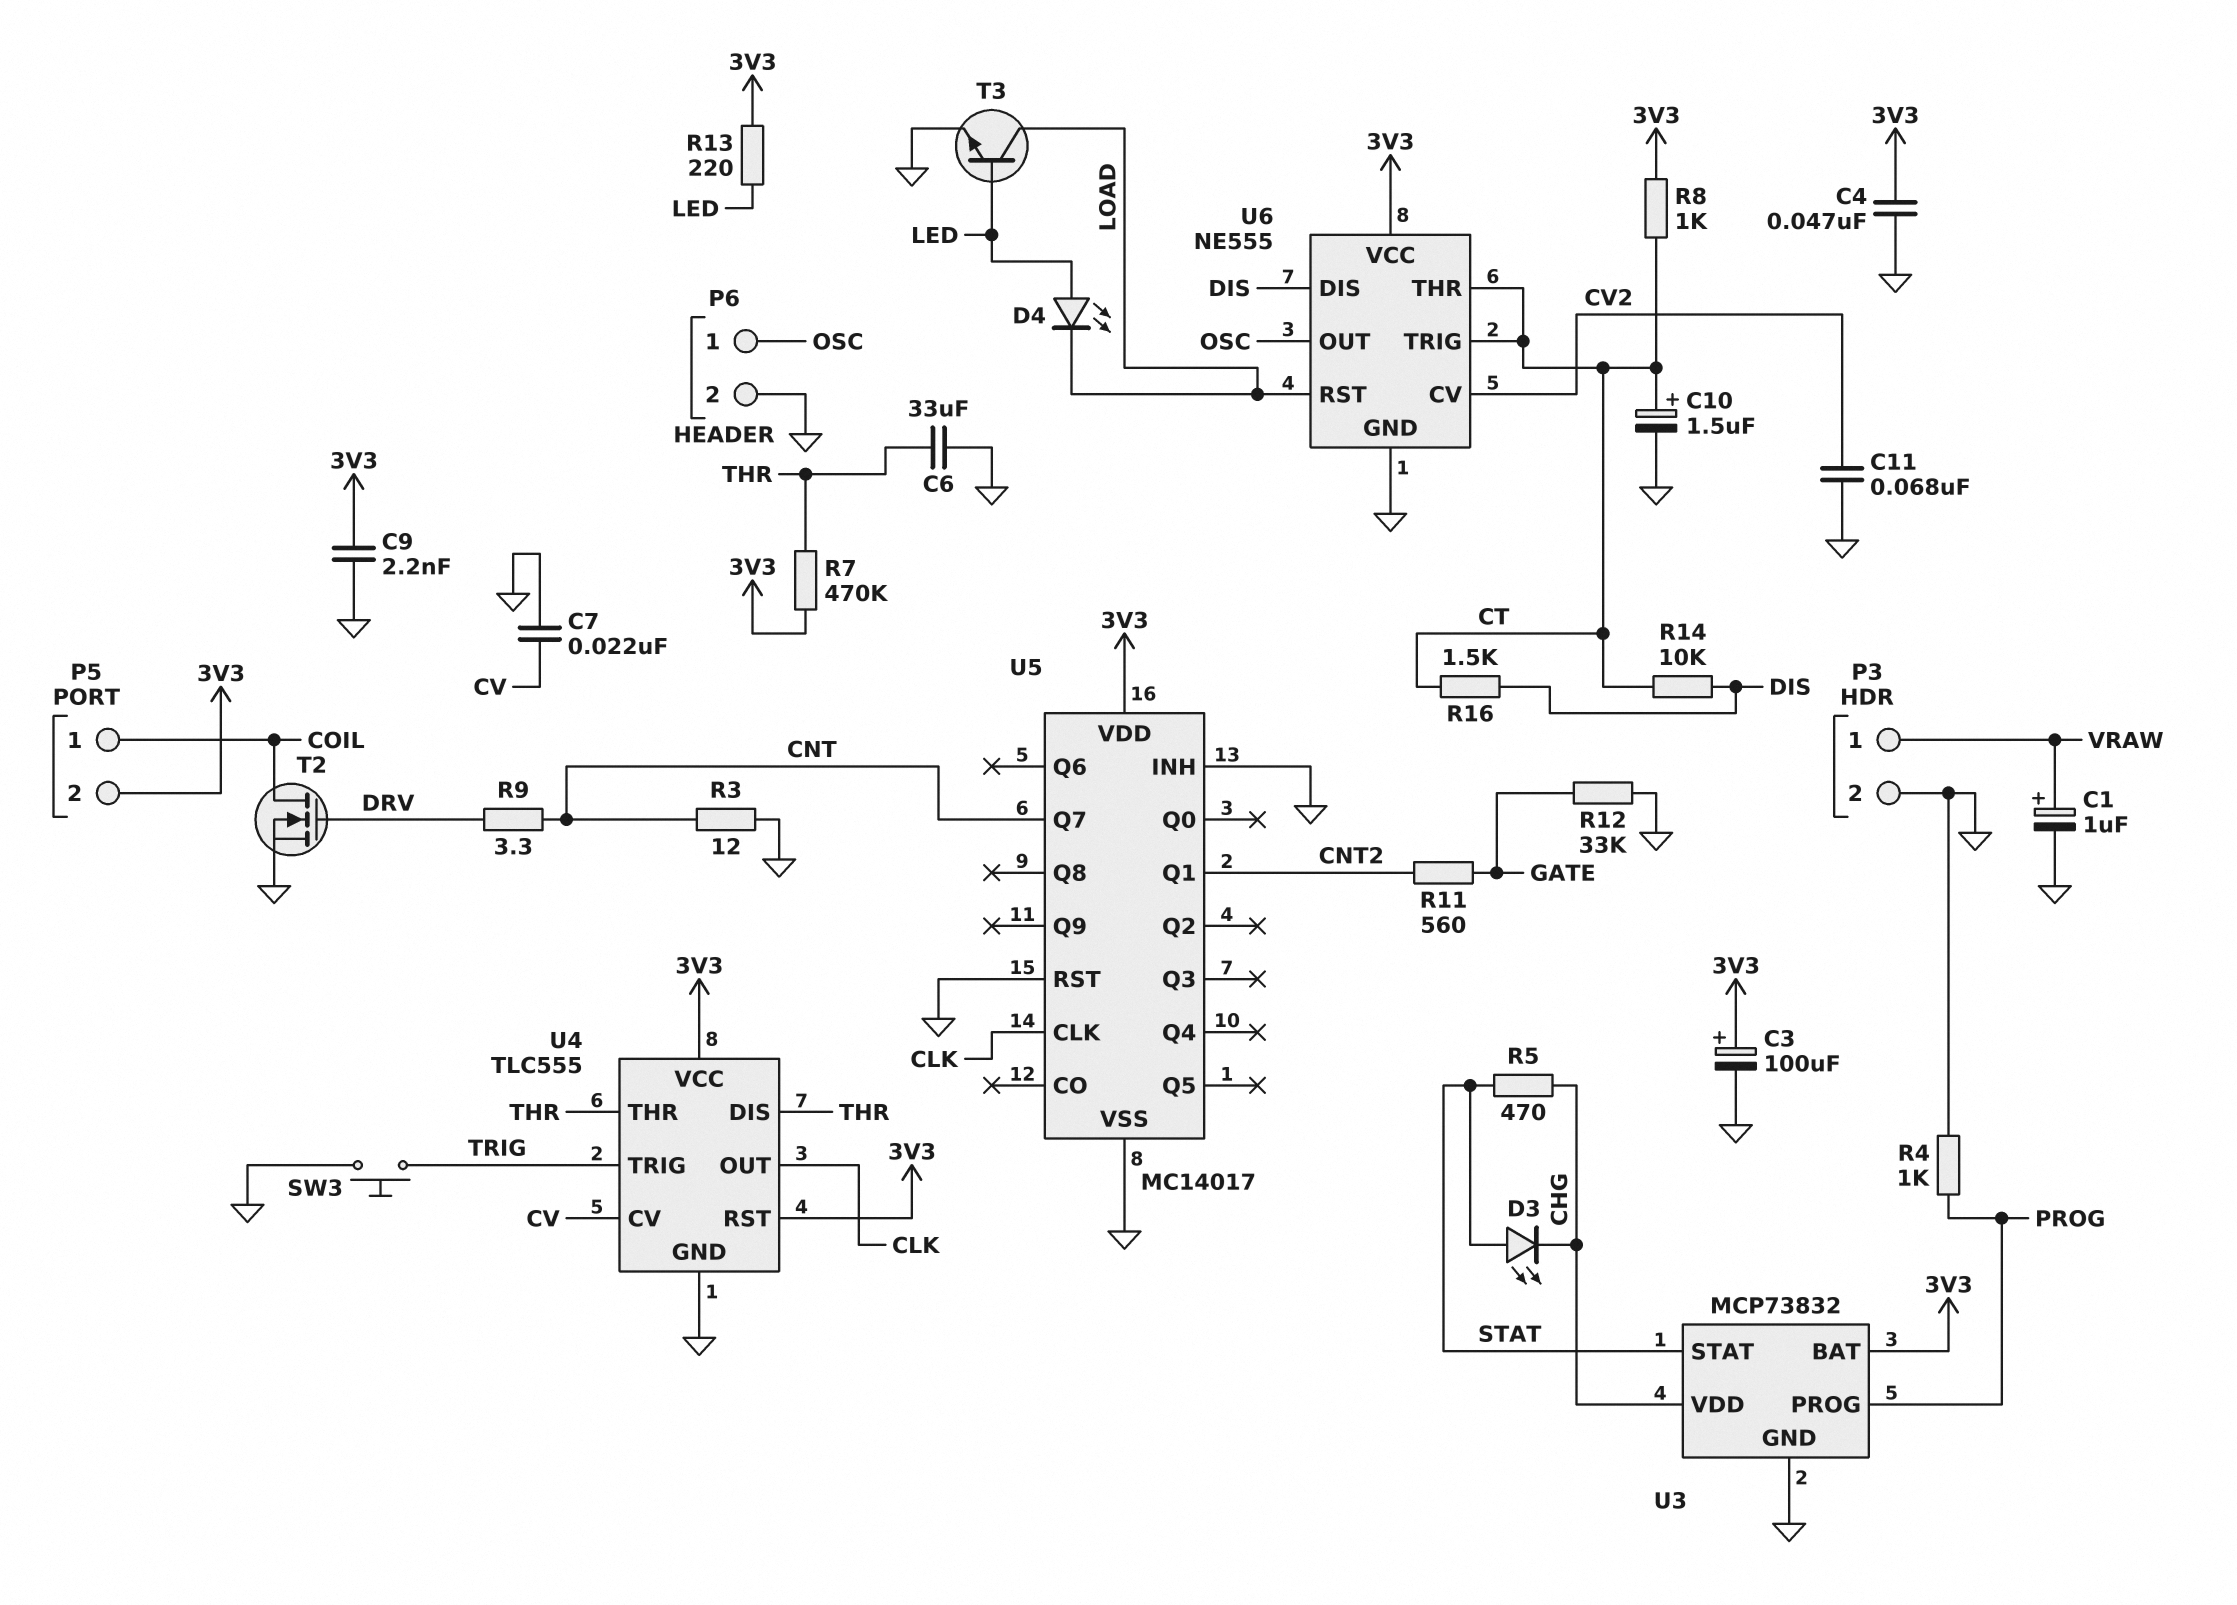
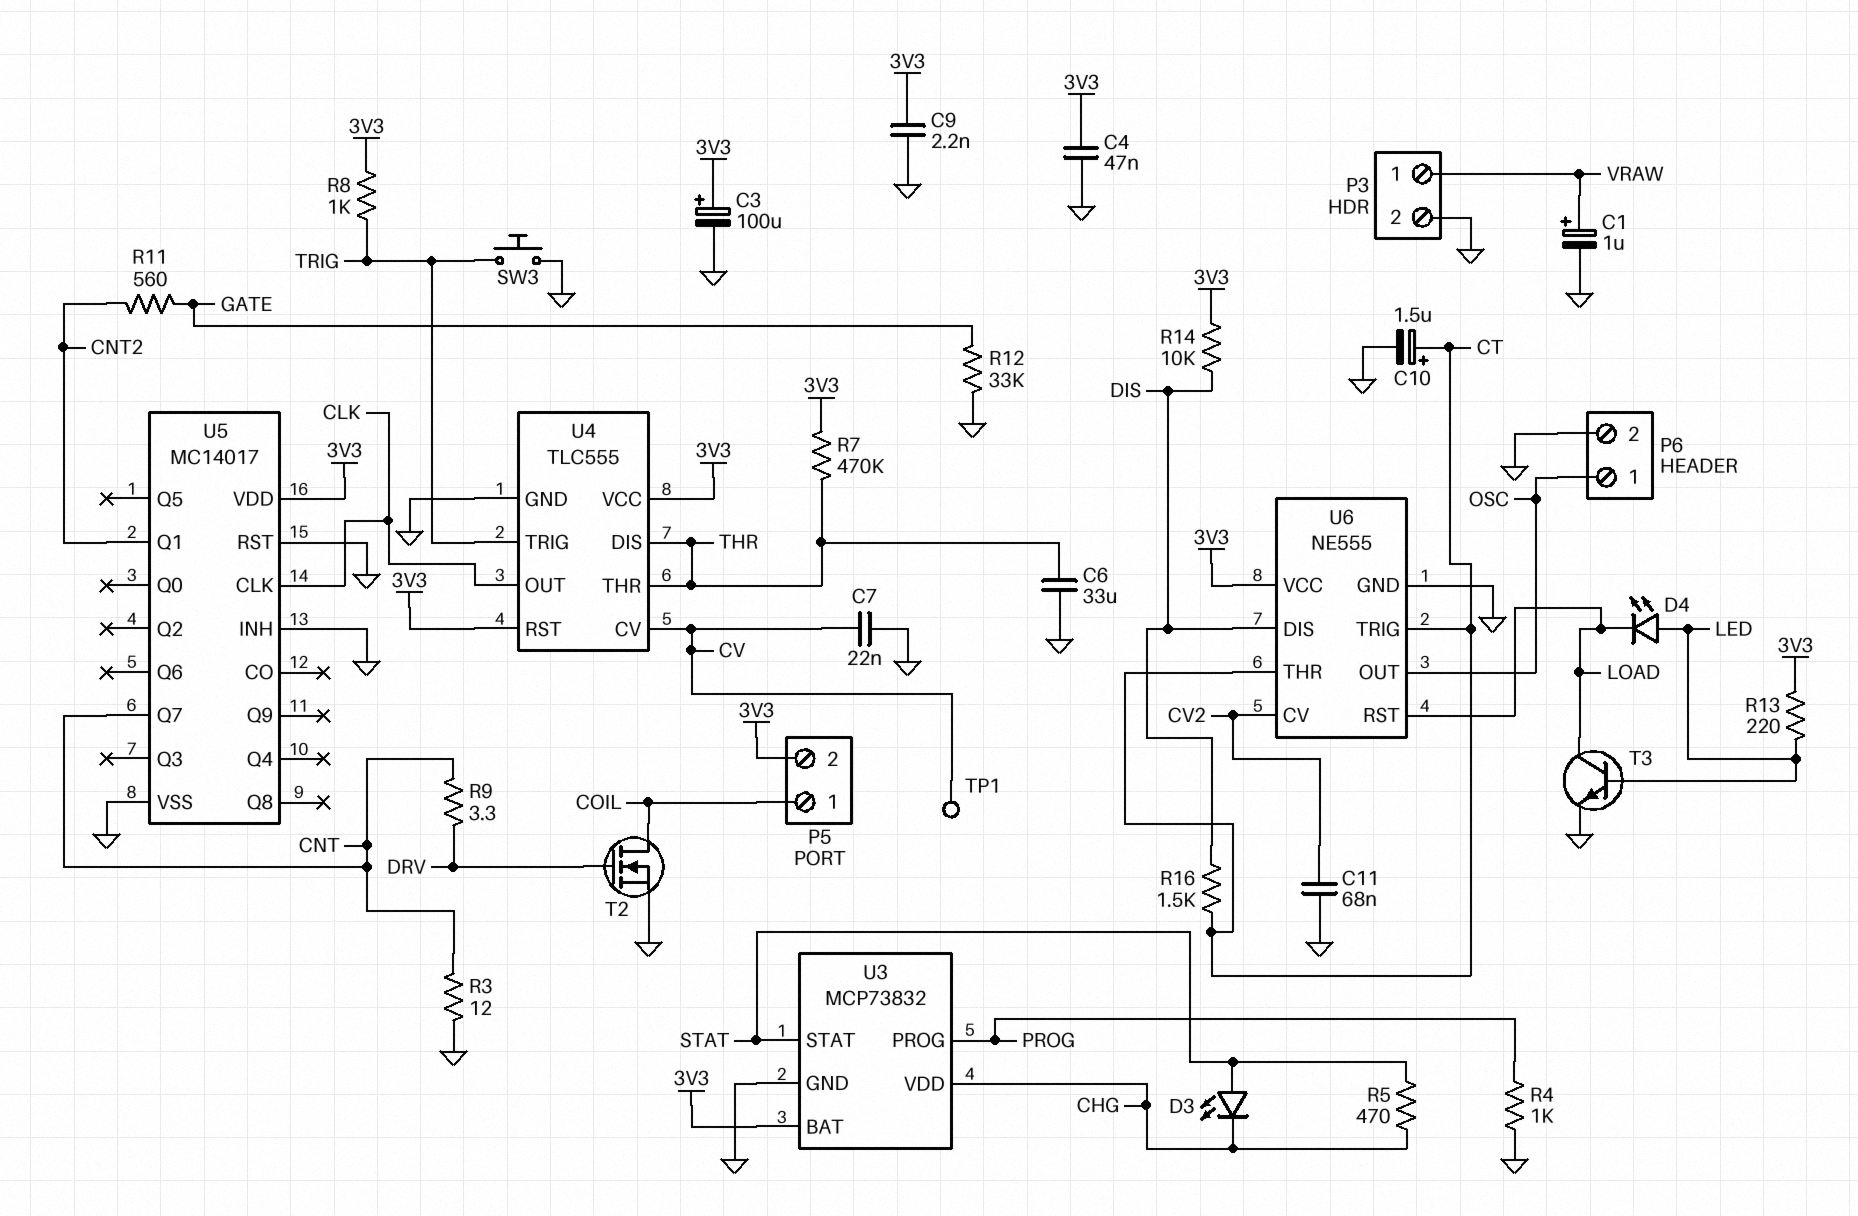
R8: 1k (3V3, CT) -> 1k (3V3, TRIG)
R14: 10k (CT, DIS) -> 10k (3V3, DIS)
TP1: none -> test point (CV)

